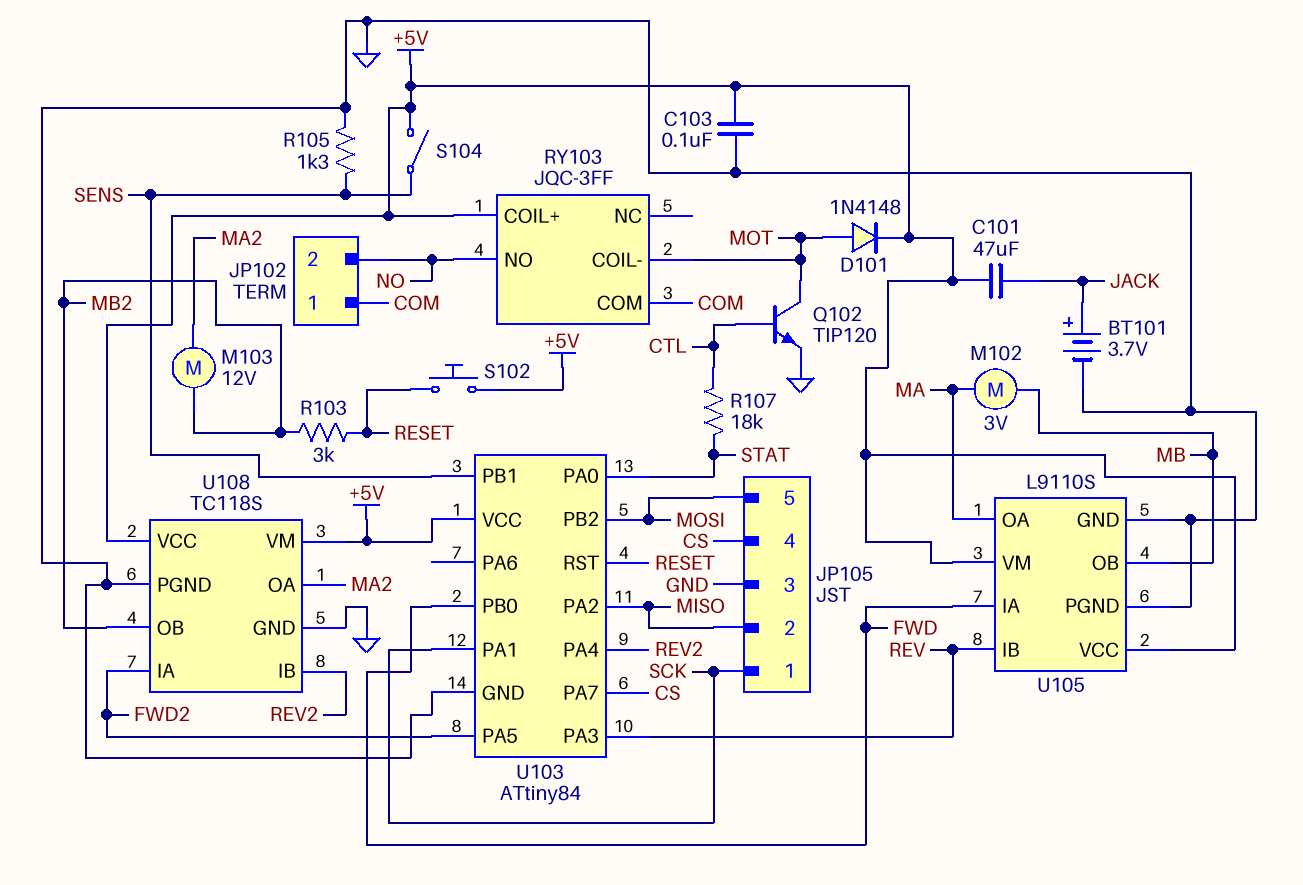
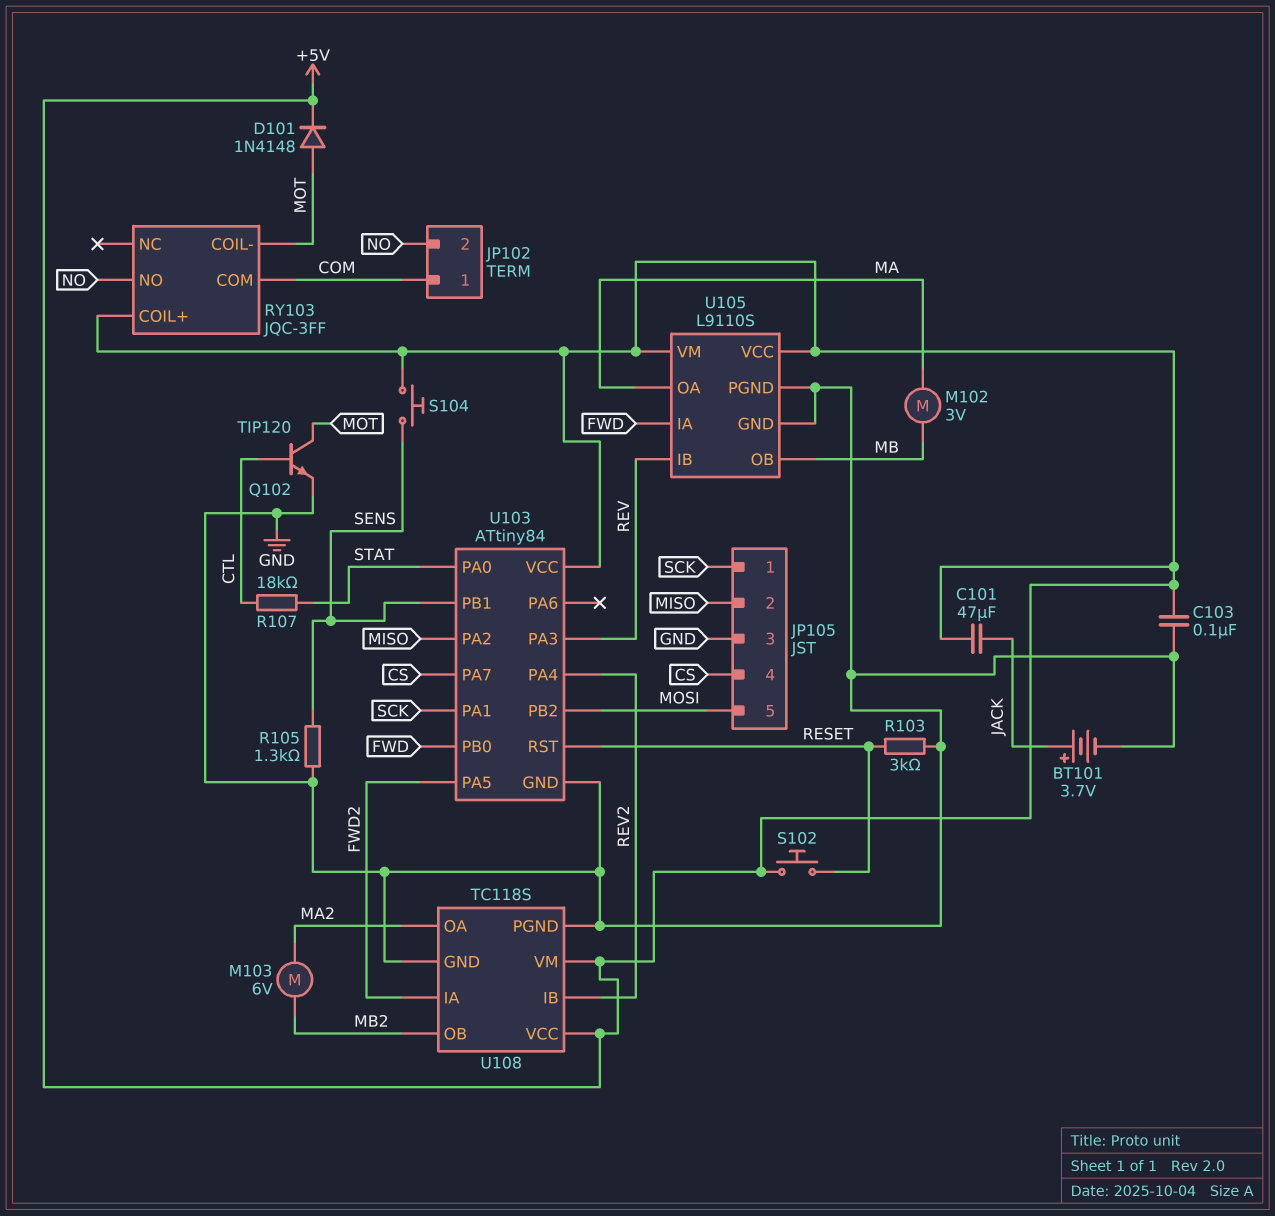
M103: motor 12V (MA2, MB2) -> motor 6V (MA2, MB2)
R103: 3k (MB2, RESET) -> 3k (GND, RESET)
S104: switch (+5V, SENS) -> button (+5V, SENS)

